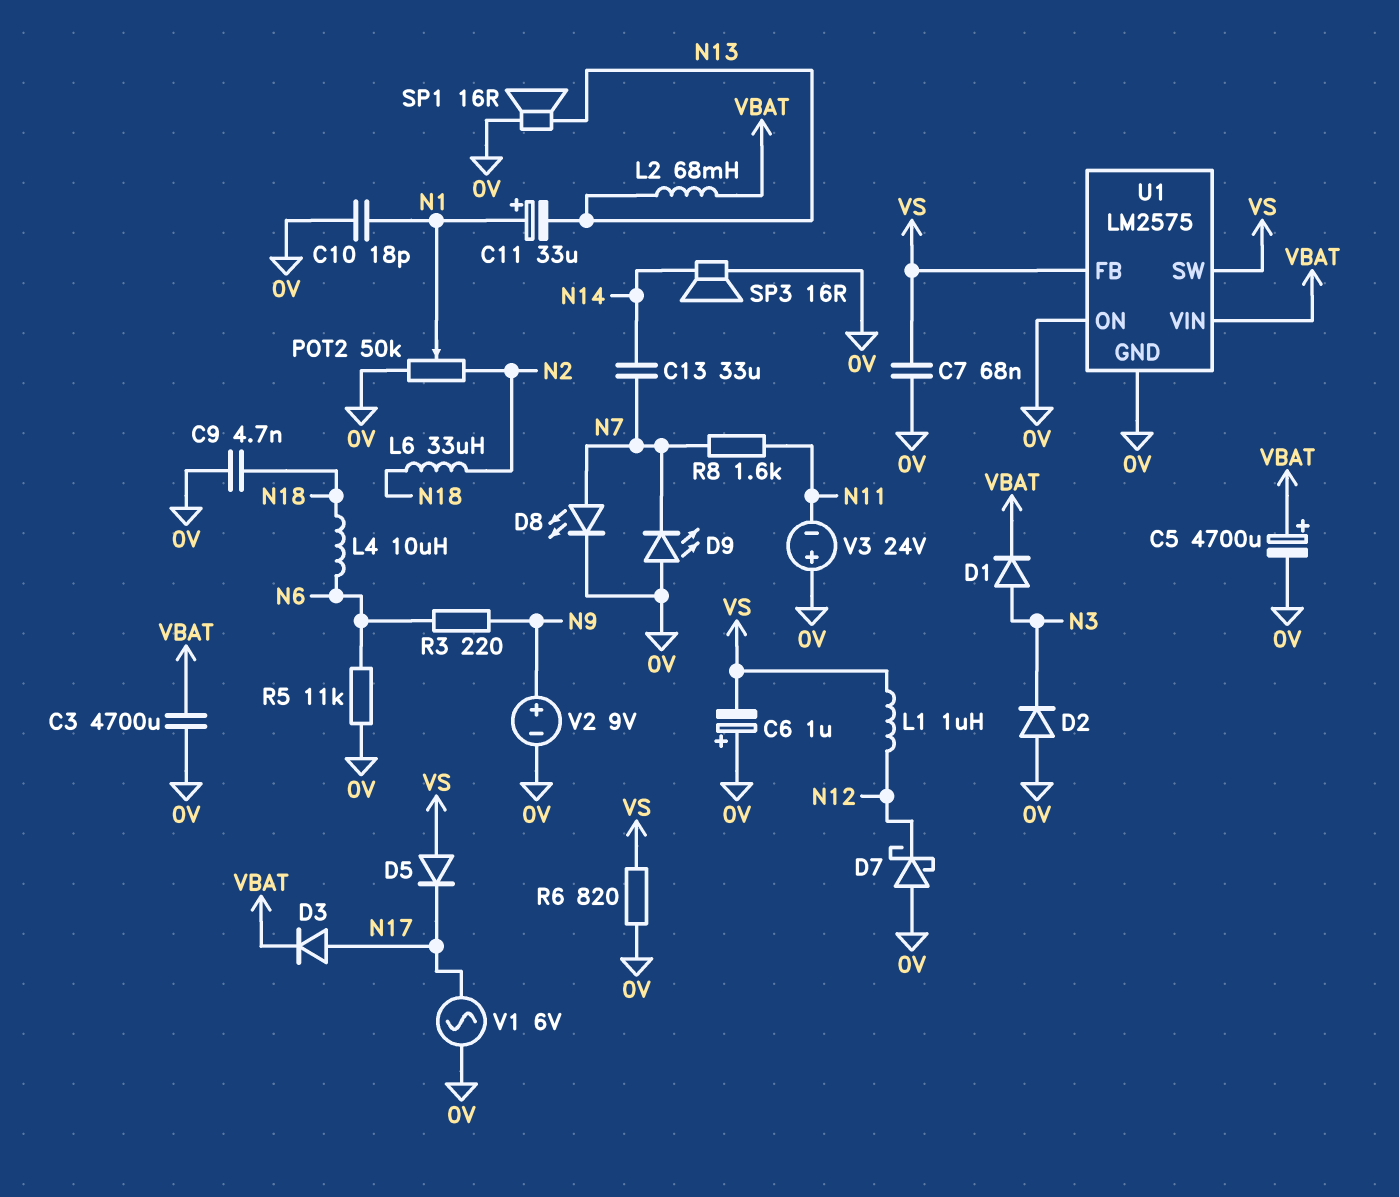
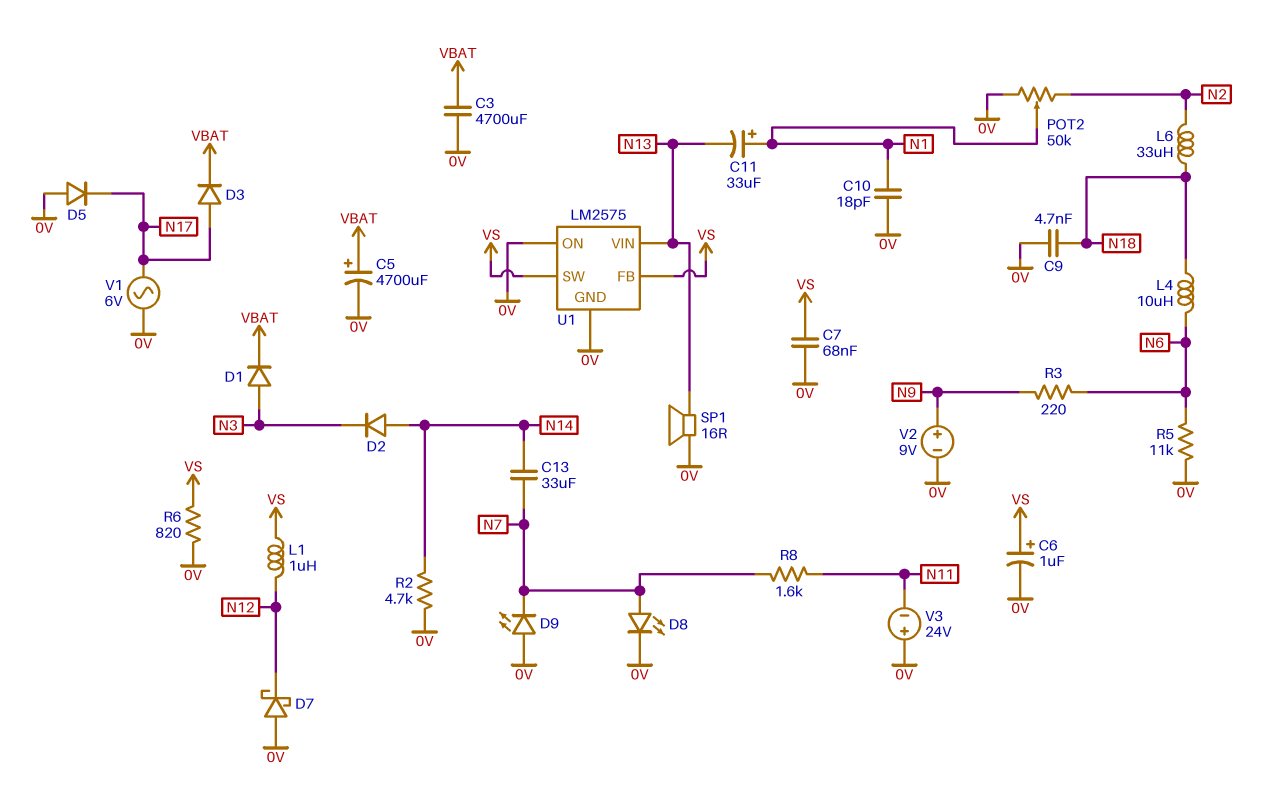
C6: 1uF (plus 0V, minus VS) -> 1uF (plus VS, minus 0V)
D2: diode (A 0V, K N3) -> diode (A N14, K N3)
D5: diode (A VS, K N17) -> diode (A 0V, K N17)
L2: 68mH (N13, VBAT) -> none
R2: none -> 4.7k (0V, N14)
SP3: speaker 16R (0V, N14) -> none
U1 pin VIN: VBAT -> N13

